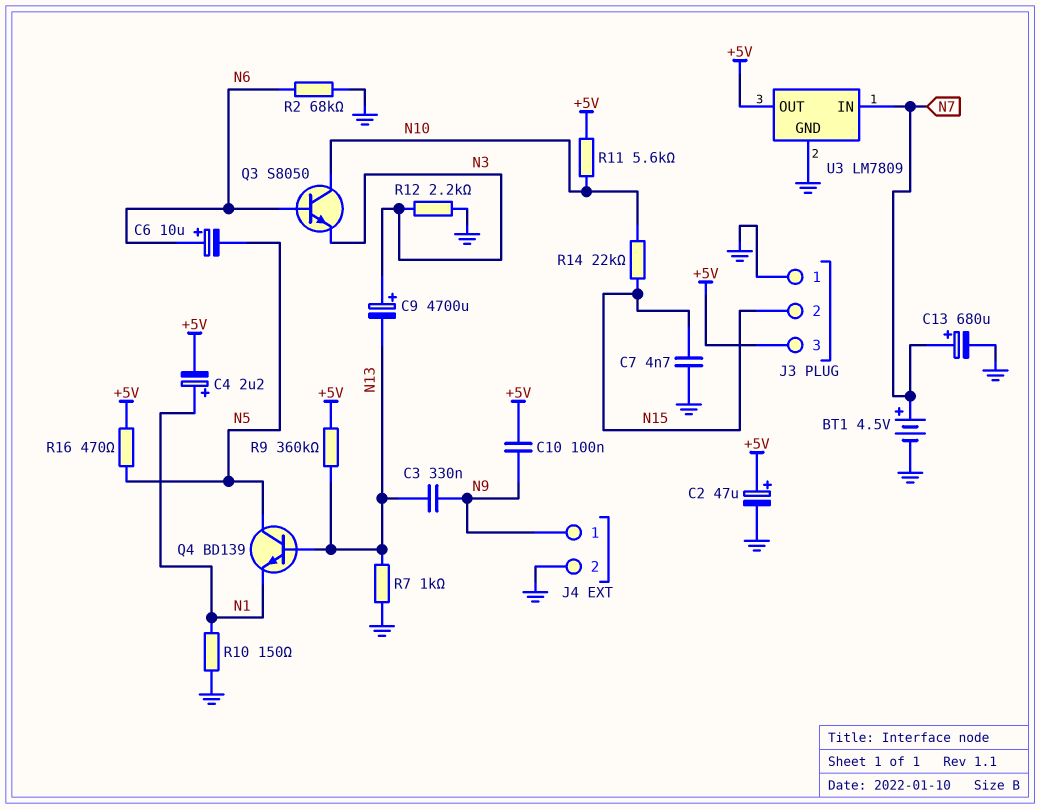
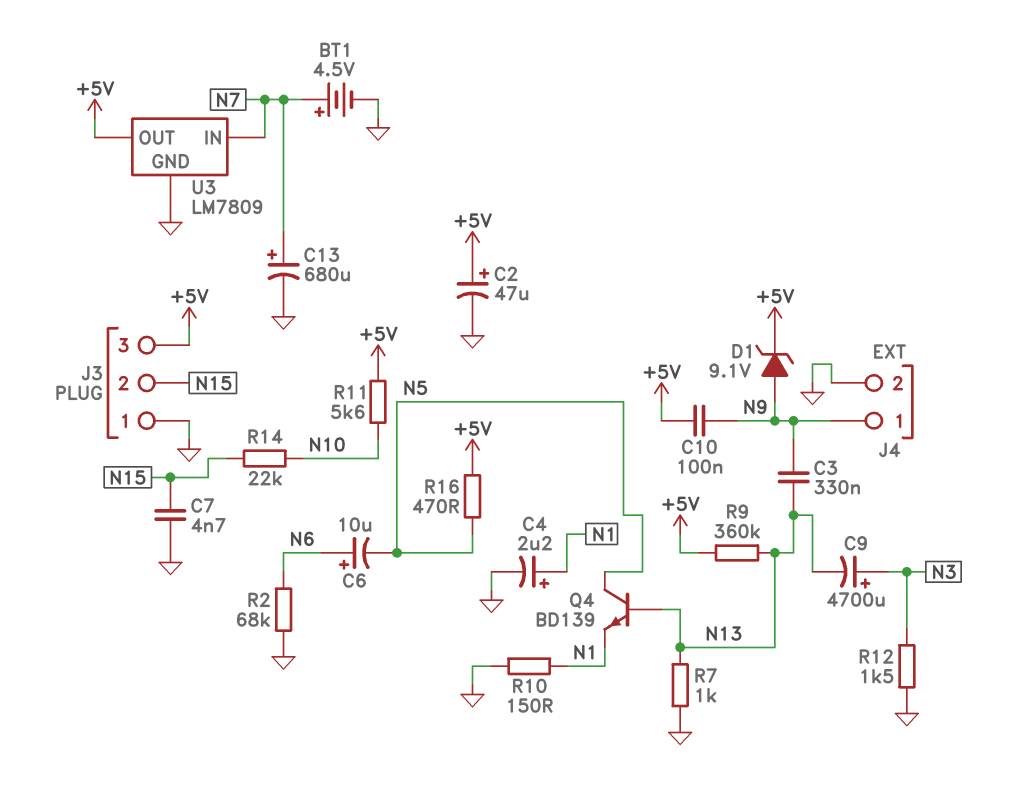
C4: 2.2uF (plus N1, minus +5V) -> 2.2uF (plus N1, minus GND)
D1: none -> zener 9.1V (A N9, K +5V)
Q3: NPN S8050 (B N6, C N10, E N3) -> none
R12: 2.2k (GND, N3) -> 1.5k (GND, N3)

